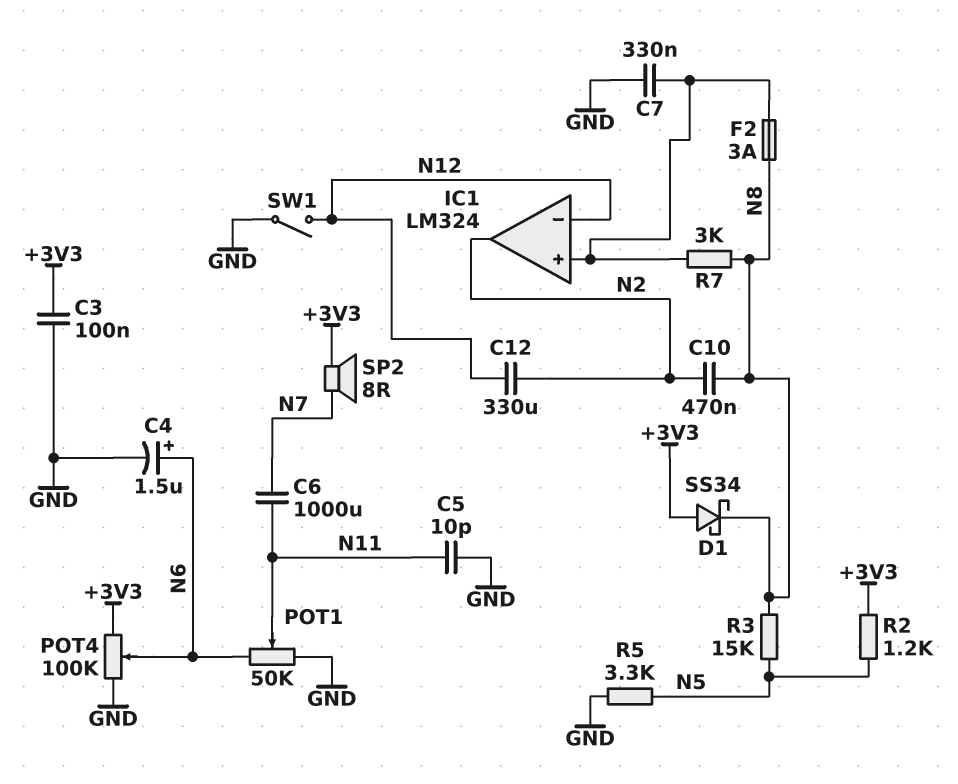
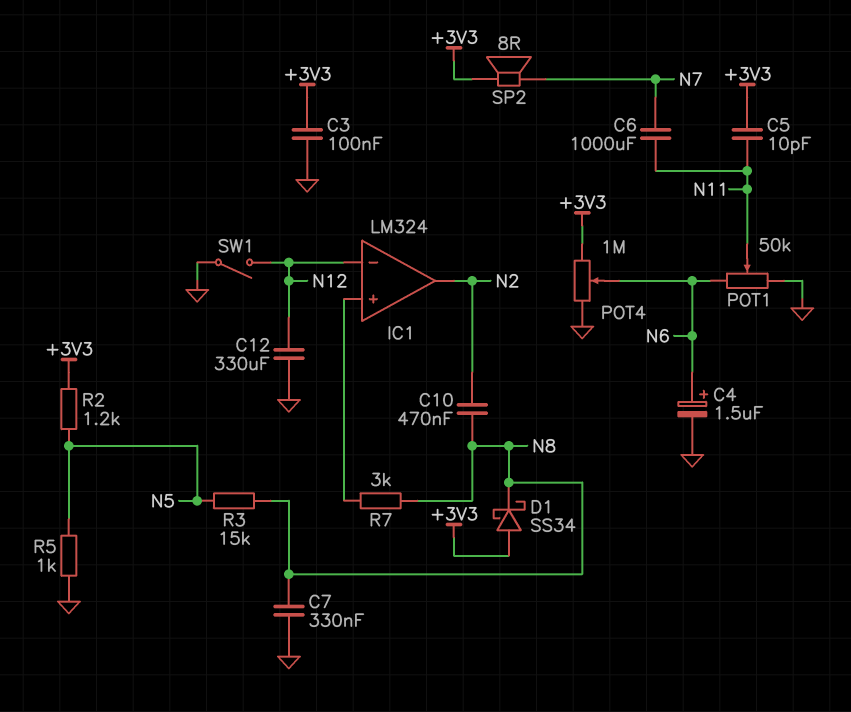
C5: 10pF (GND, N11) -> 10pF (+3V3, N11)
C7: 330nF (GND, IC1/in+) -> 330nF (GND, N8)
C12: 330uF (N2, N12) -> 330uF (GND, N12)
F2: 3A (IC1/in+, N8) -> none
POT4: 100k (+3V3, GND, wiper N6) -> 1M (+3V3, GND, wiper N6)
R5: 3.3k (GND, N5) -> 1k (GND, N5)

